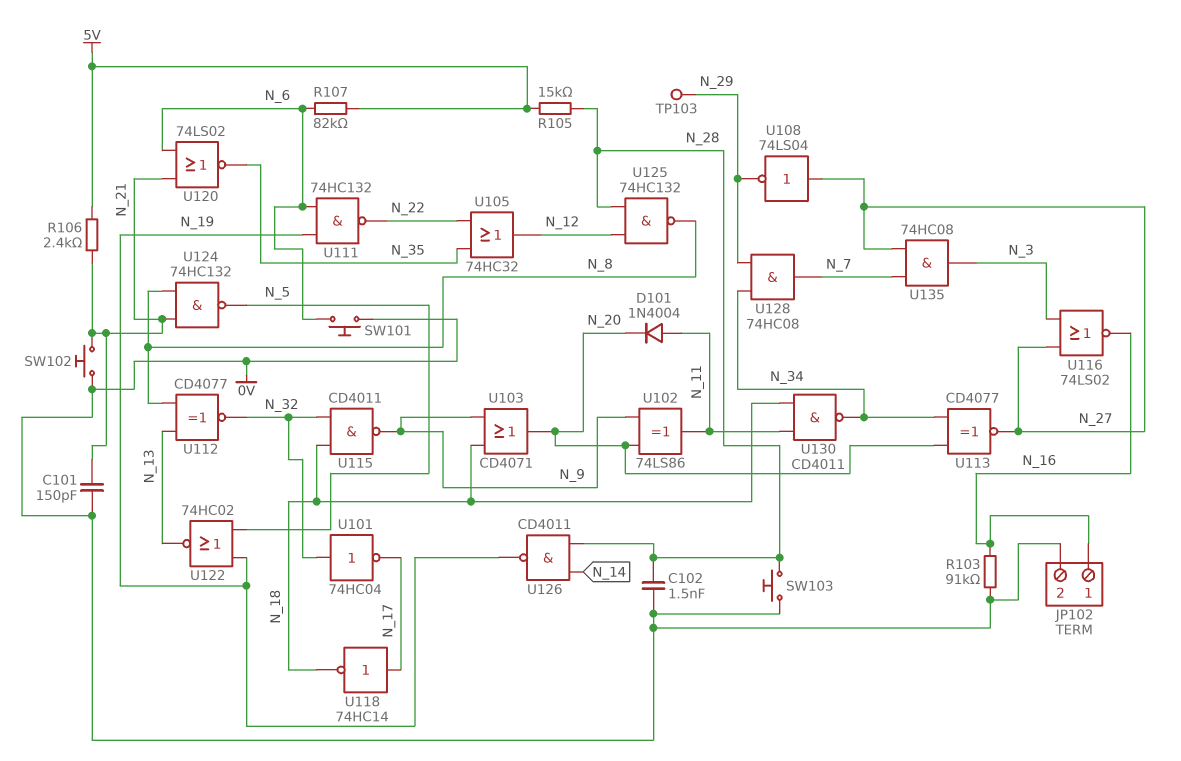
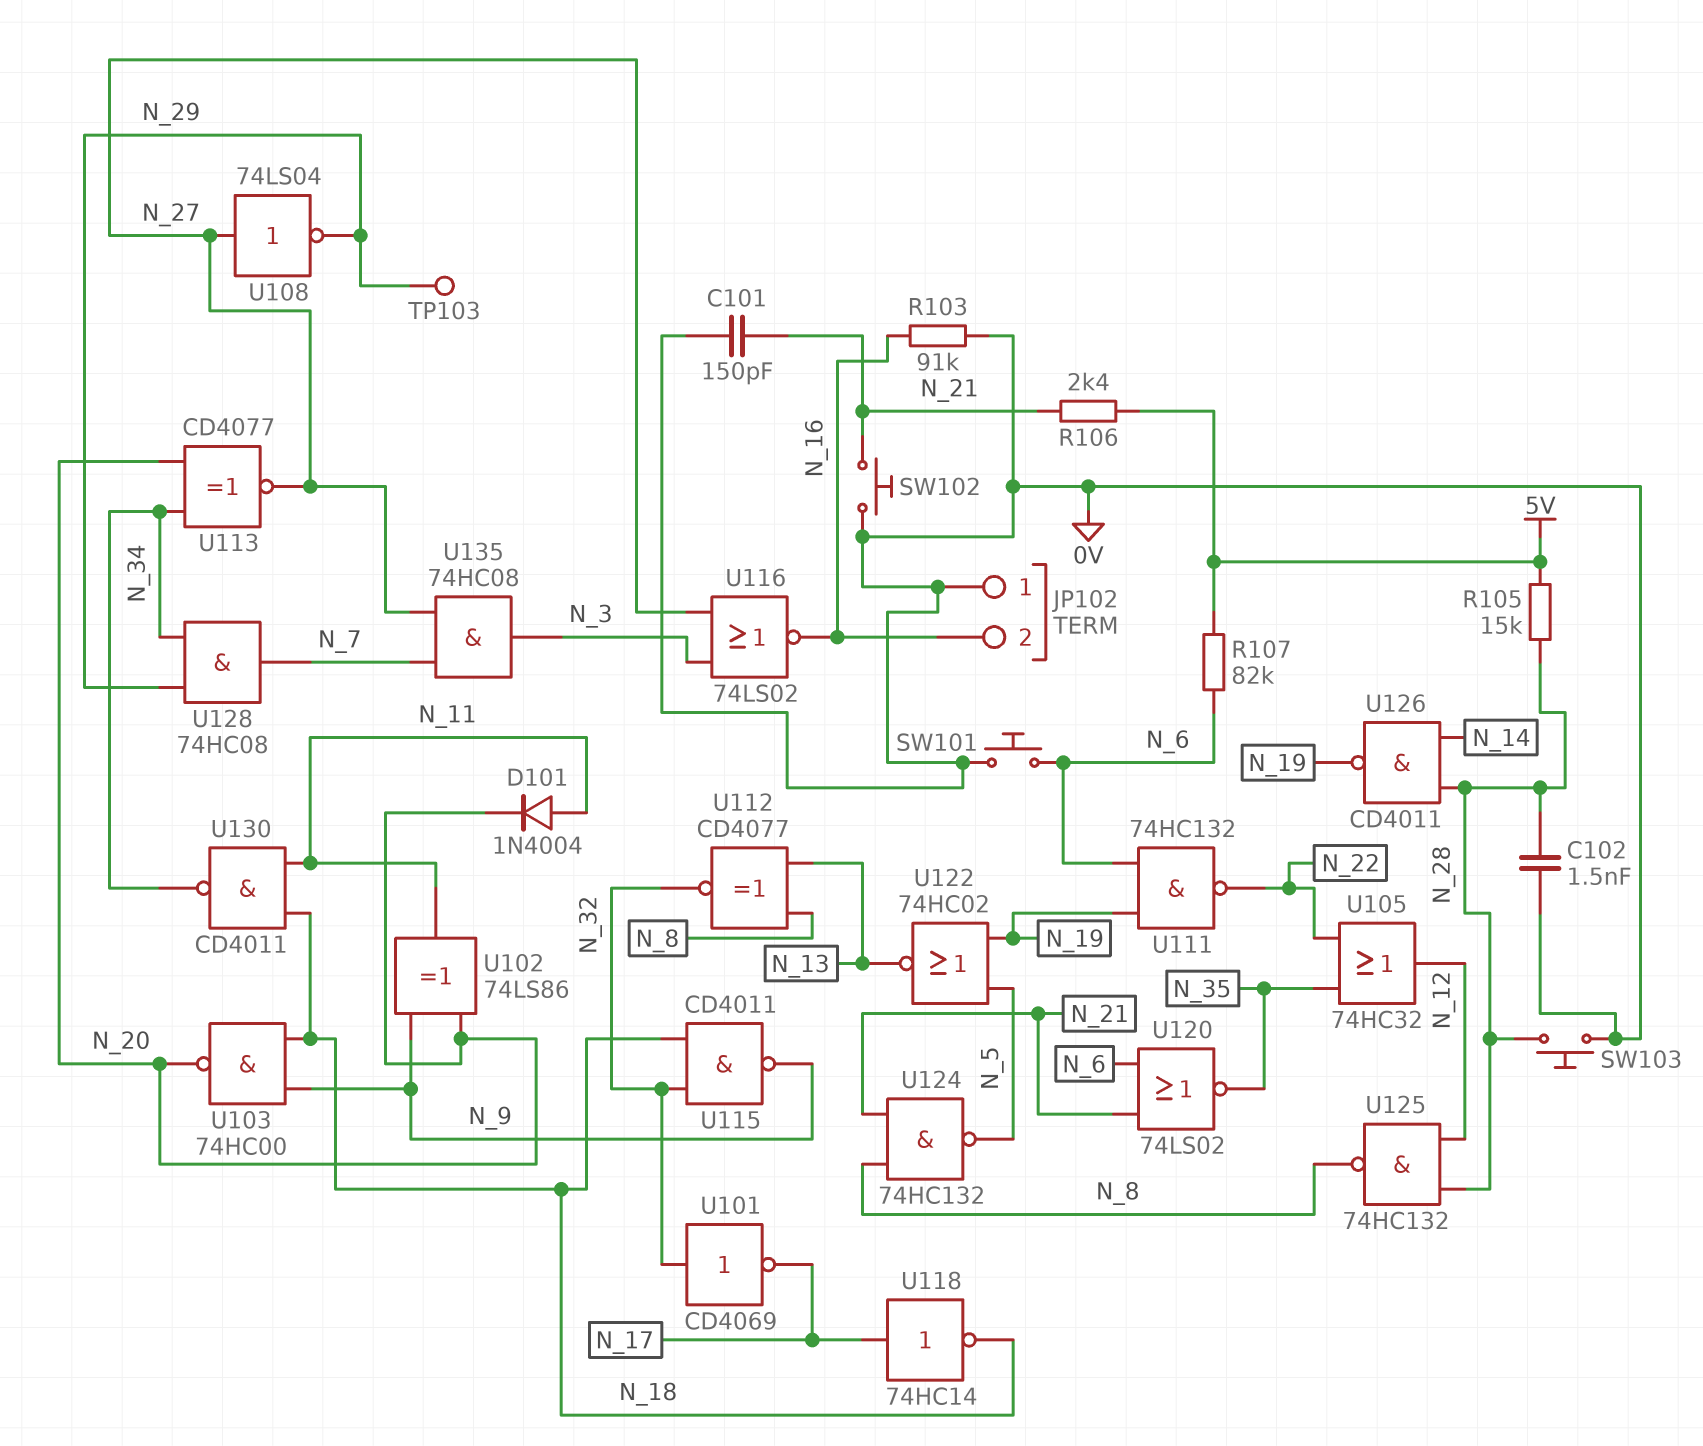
JP102 pin 1: N_16 -> 0V
JP102 pin 2: 0V -> N_16
U101: NOT 74HC04 (in N_32, out N_17) -> NOT CD4069 (in N_32, out N_17)
U103: OR CD4071 (in N_9, in N_18, out N_20) -> NAND 74HC00 (in N_9, in N_18, out N_20)

